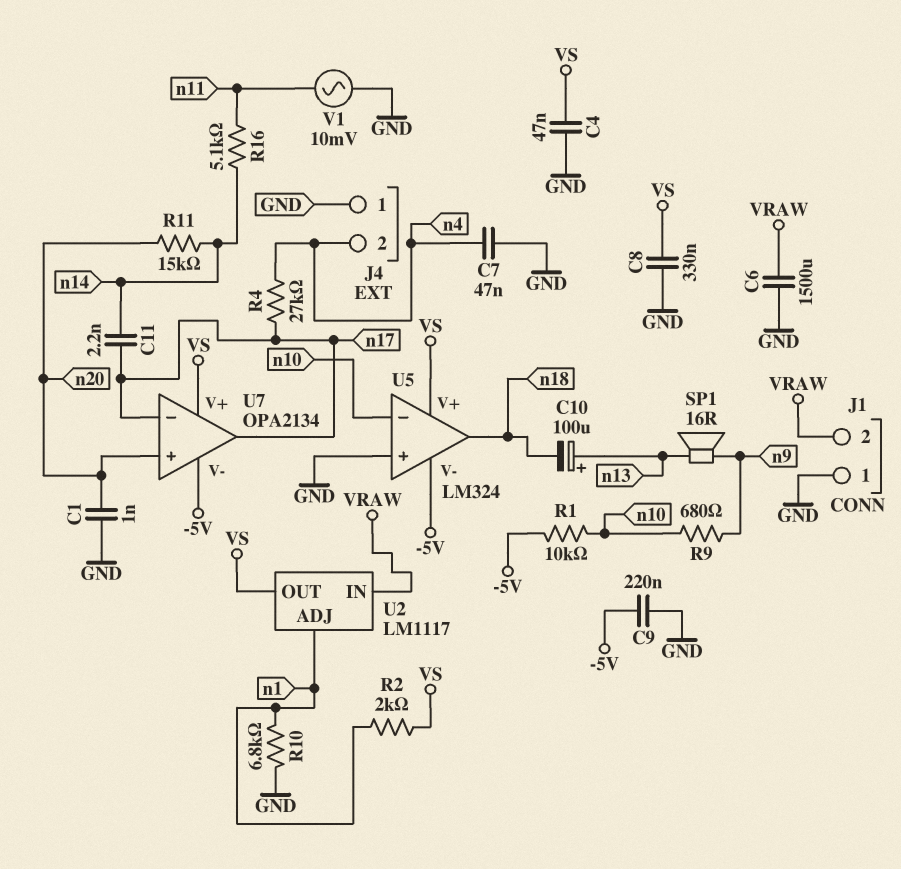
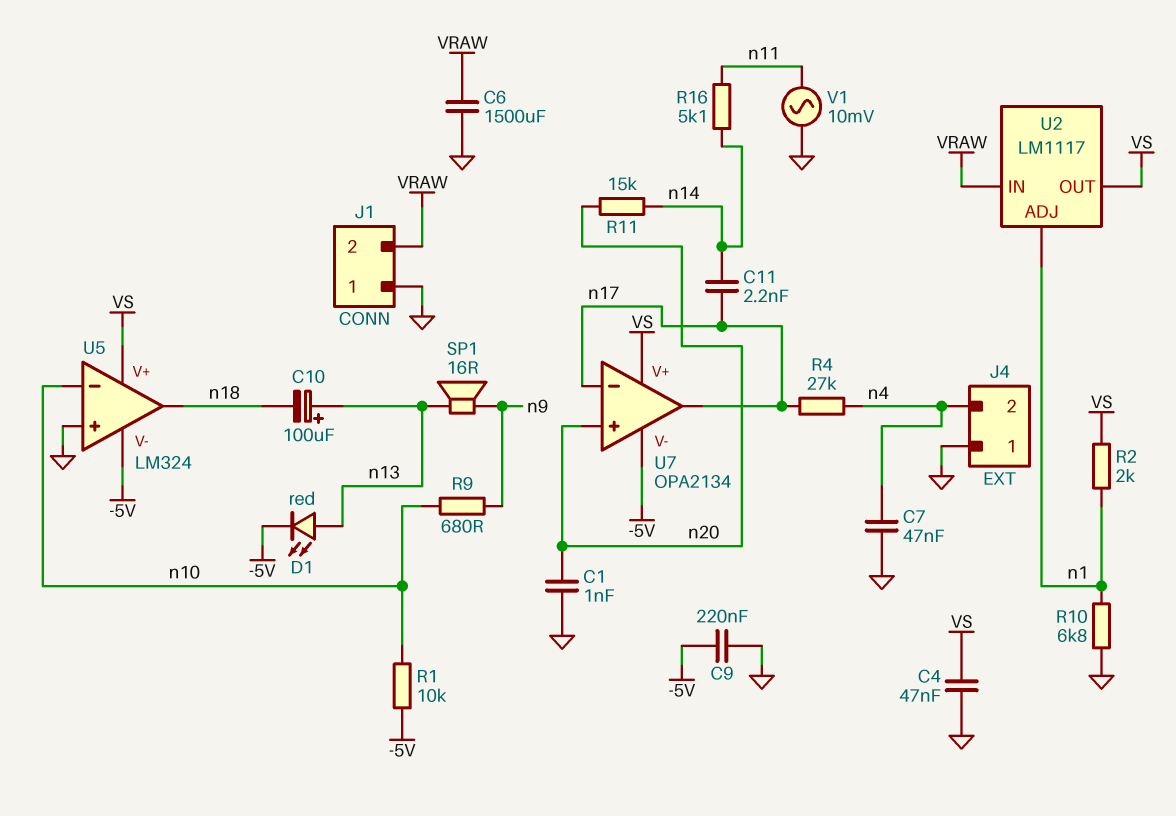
C8: 330nF (GND, VS) -> none
D1: none -> LED red (A n13, K -5V)

